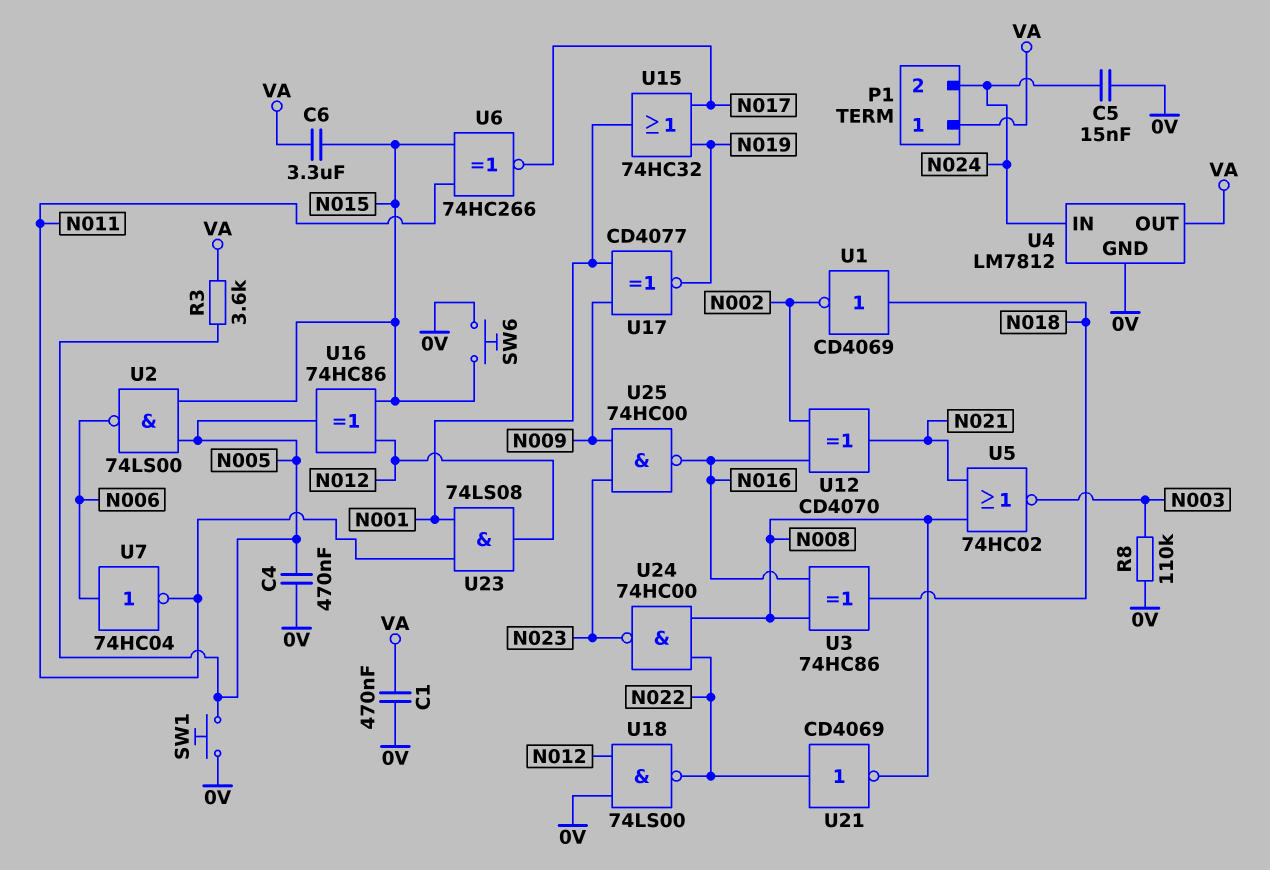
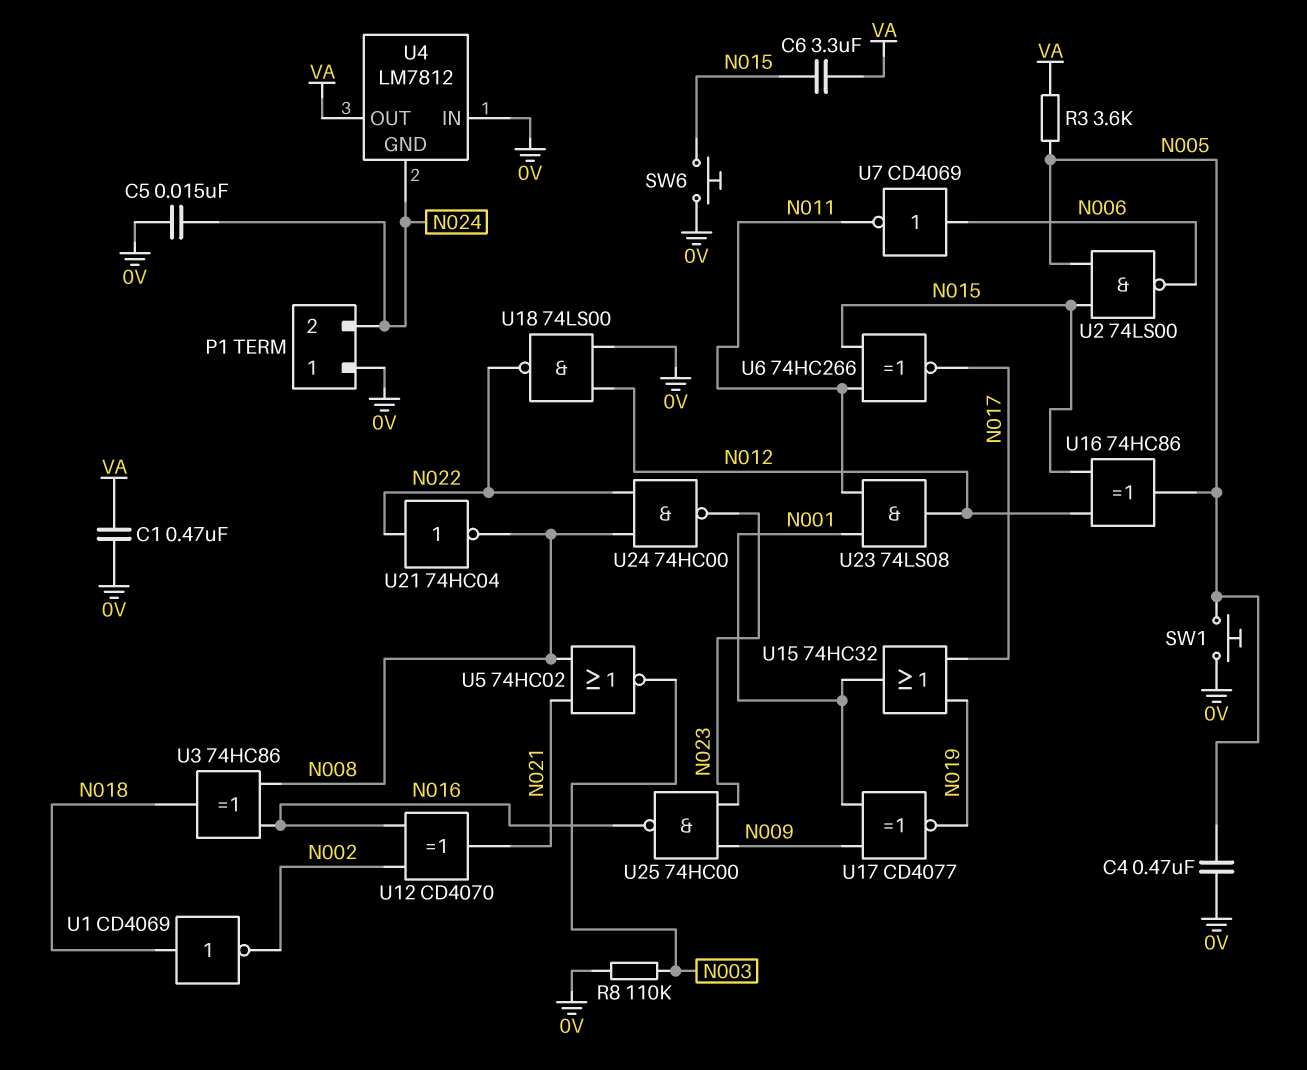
P1 pin 1: VA -> 0V
U4 pin GND: 0V -> N024
U4 pin IN: N024 -> 0V
U7: NOT 74HC04 (in N006, out N011) -> NOT CD4069 (in N006, out N011)
U21: NOT CD4069 (in N022, out N008) -> NOT 74HC04 (in N022, out N008)

